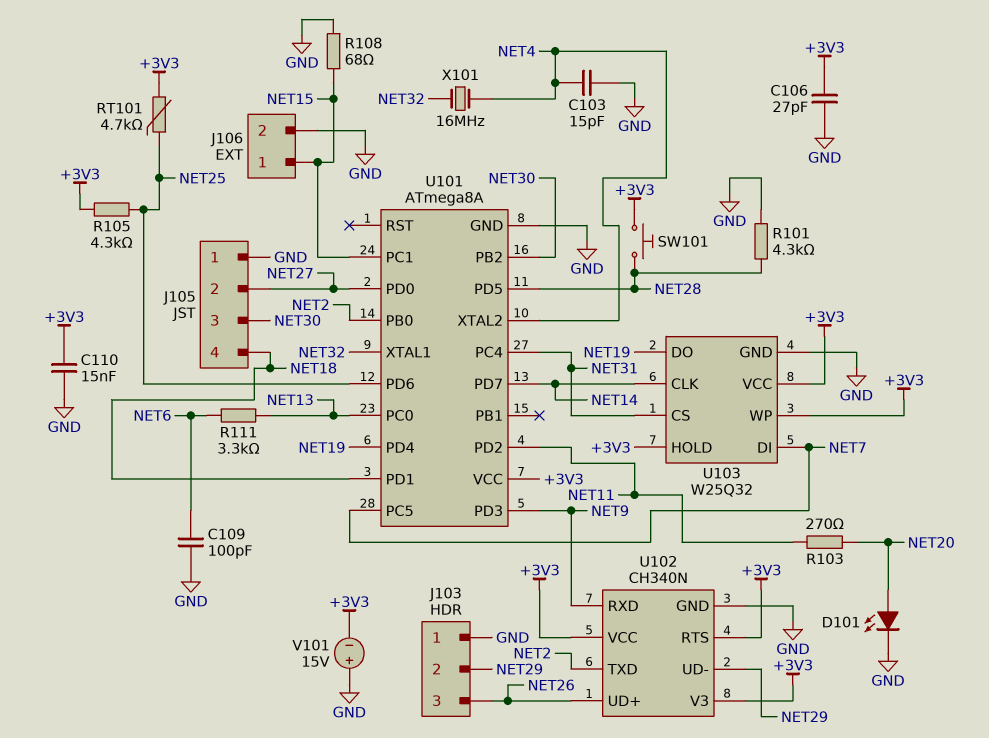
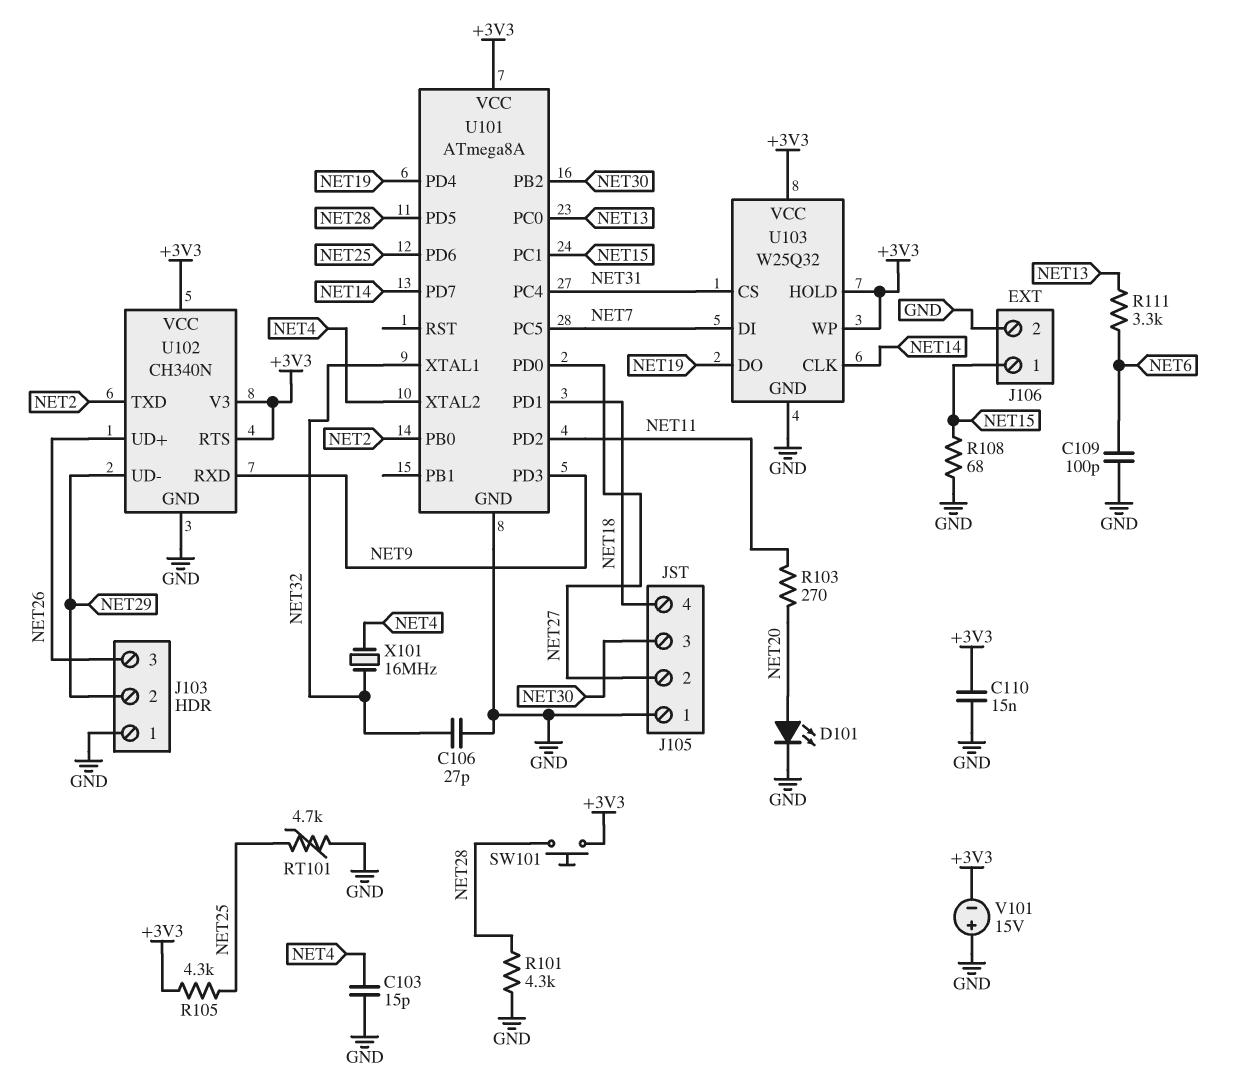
C106: 27pF (+3V3, GND) -> 27pF (GND, NET32)
RT101: 4.7k (+3V3, NET25) -> 4.7k (GND, NET25)

